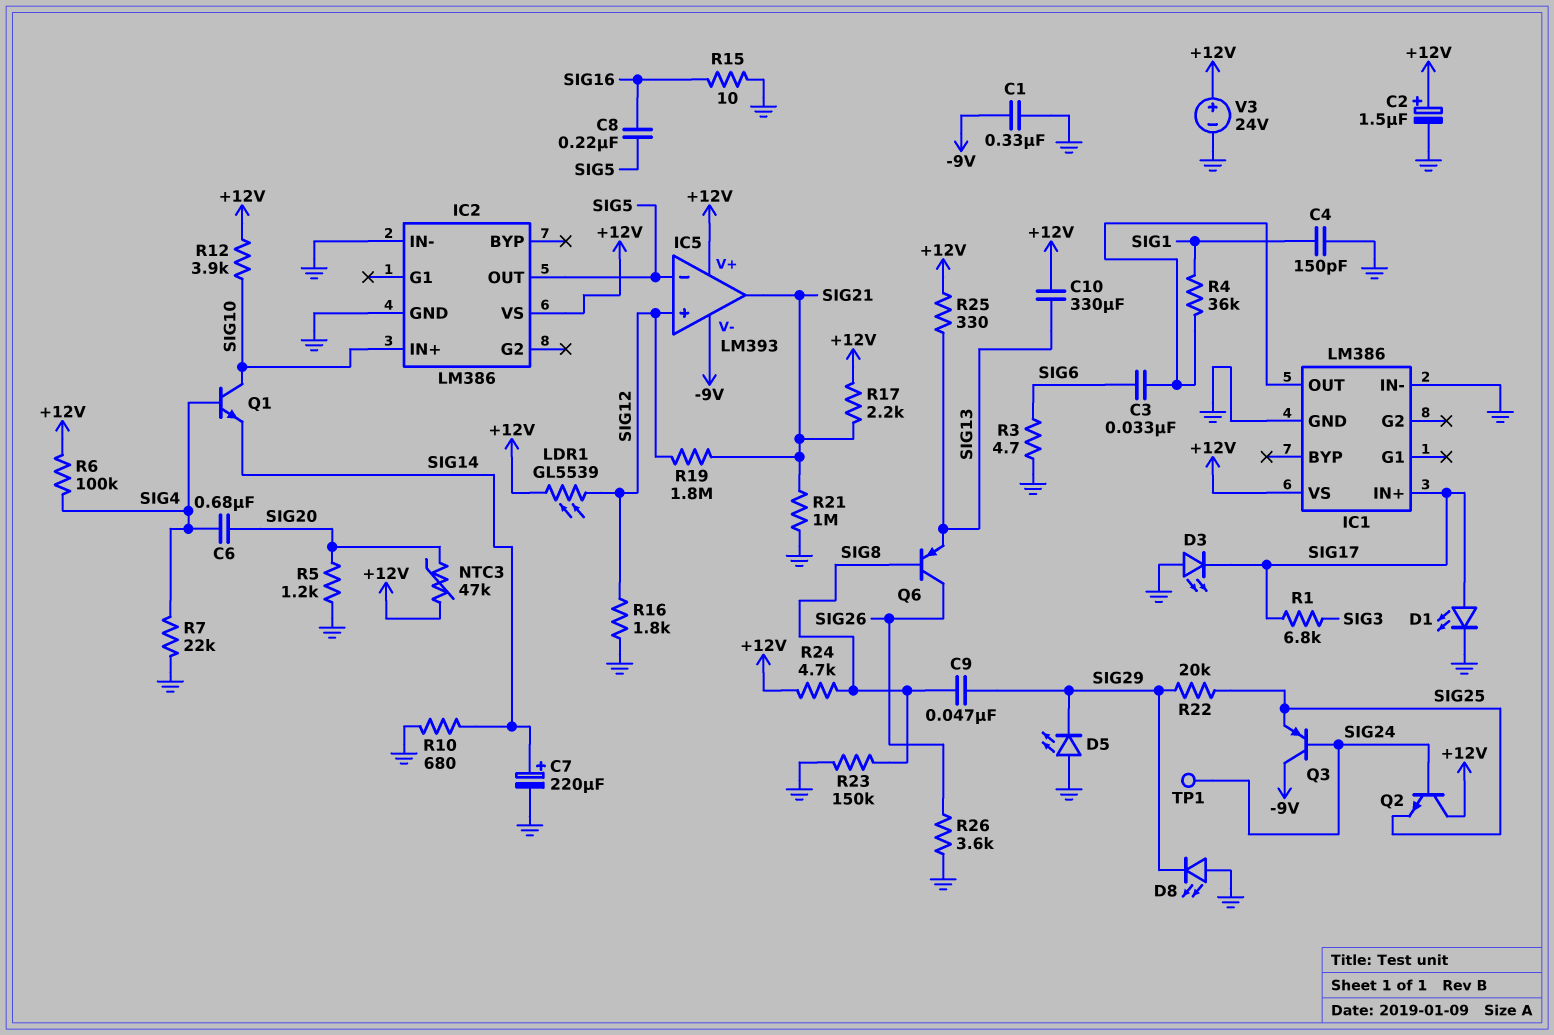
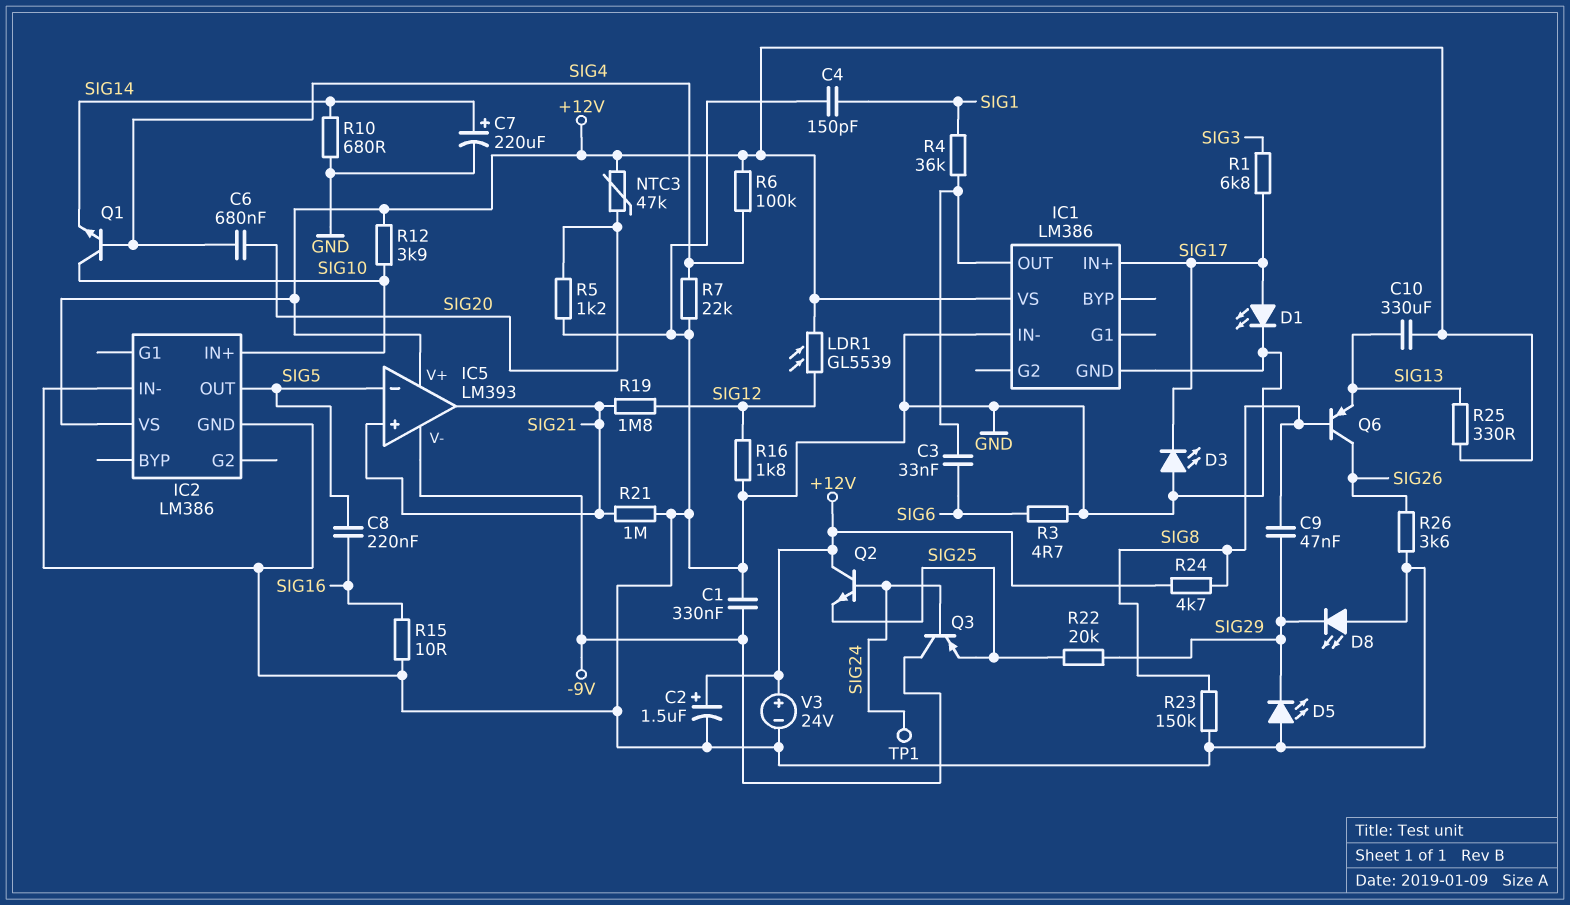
IC5 pin in+: SIG12 -> SIG21
R17: 2.2k (+12V, SIG21) -> none

